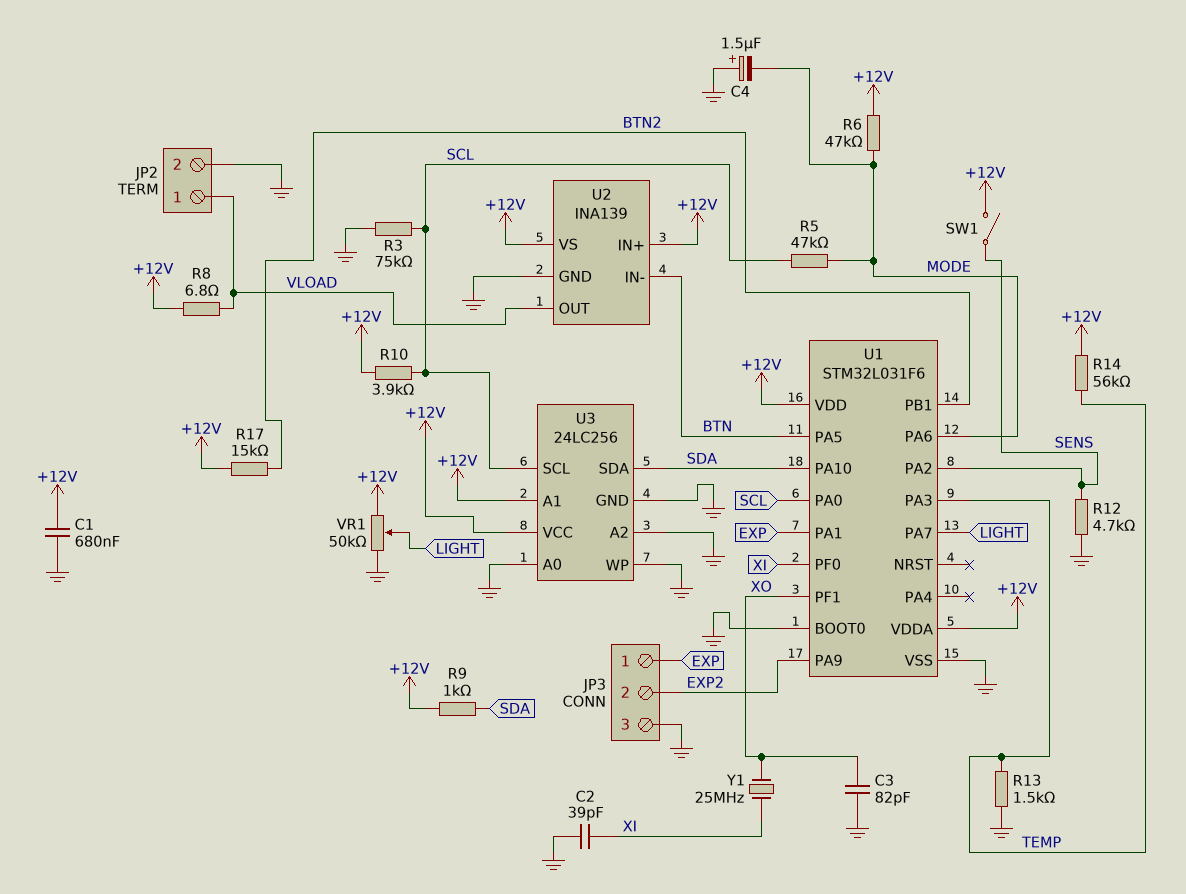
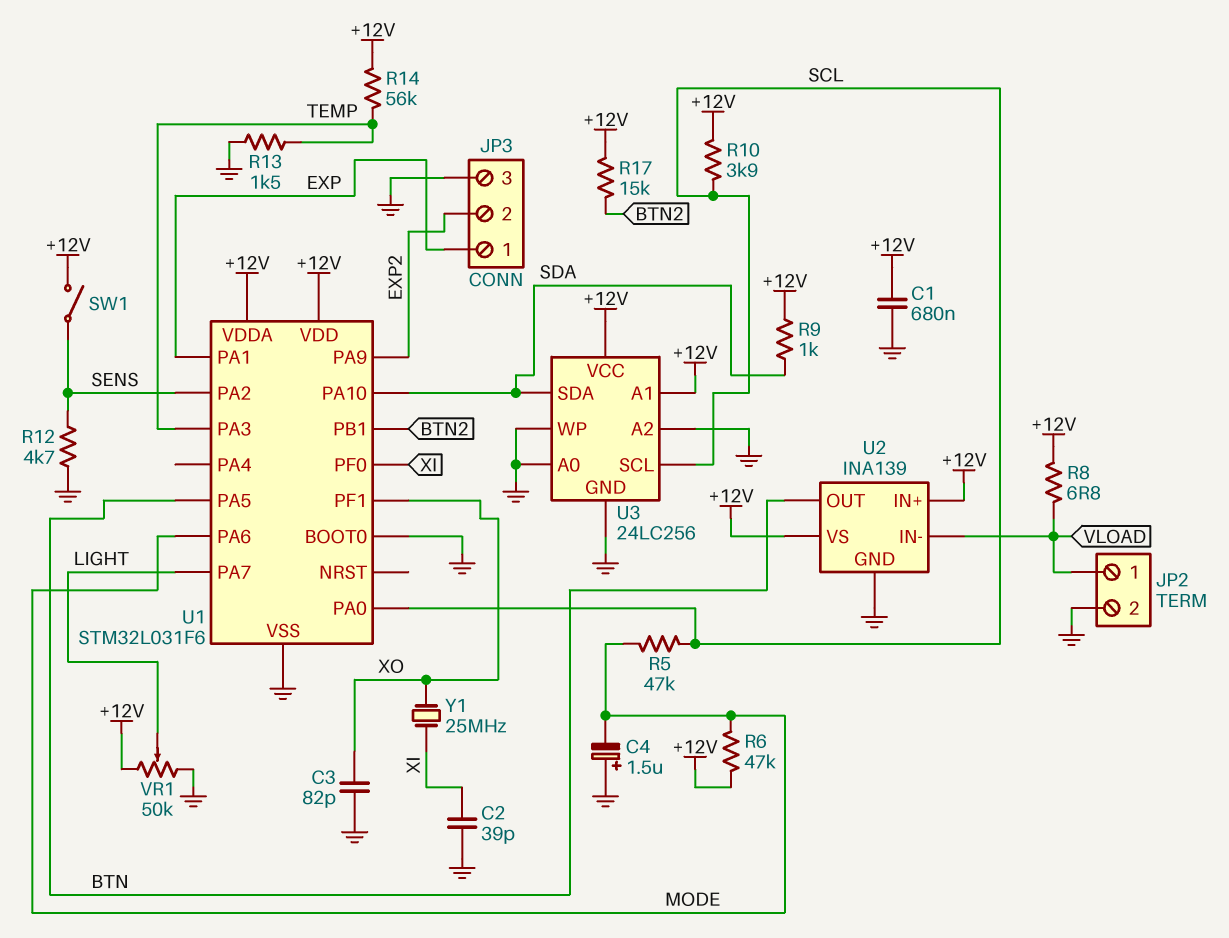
R3: 75k (GND, SCL) -> none
U2 pin IN-: BTN -> VLOAD
U2 pin OUT: VLOAD -> BTN

